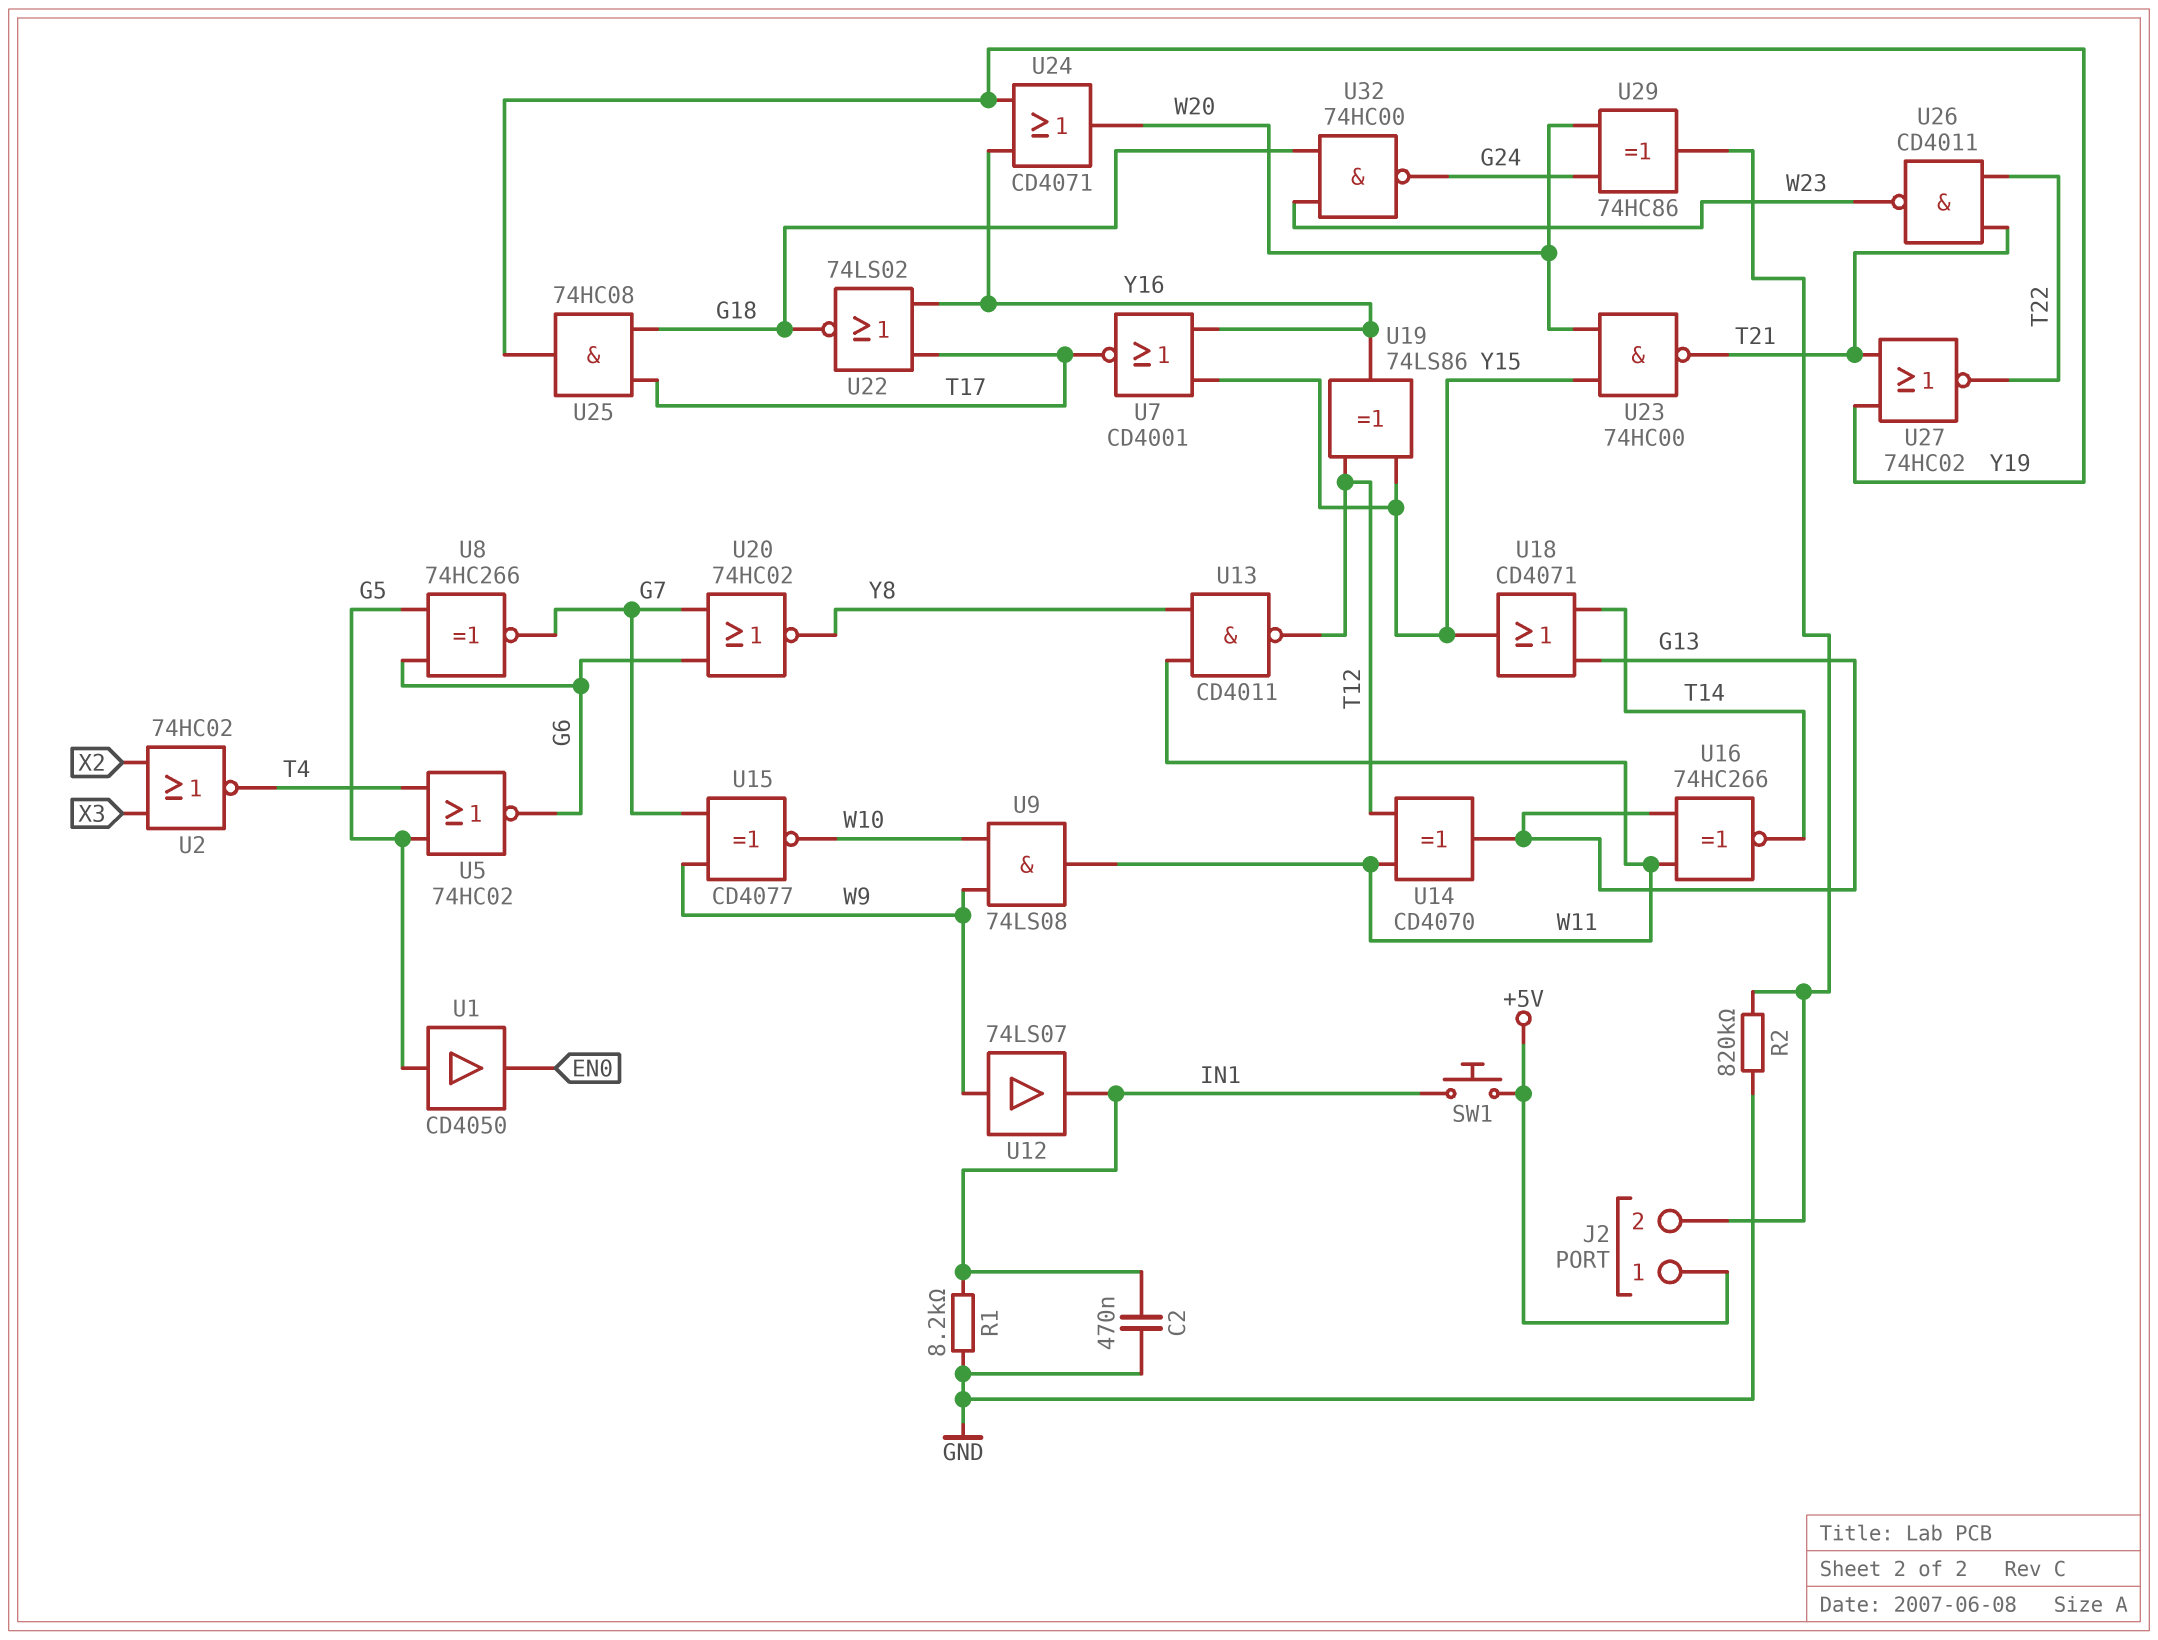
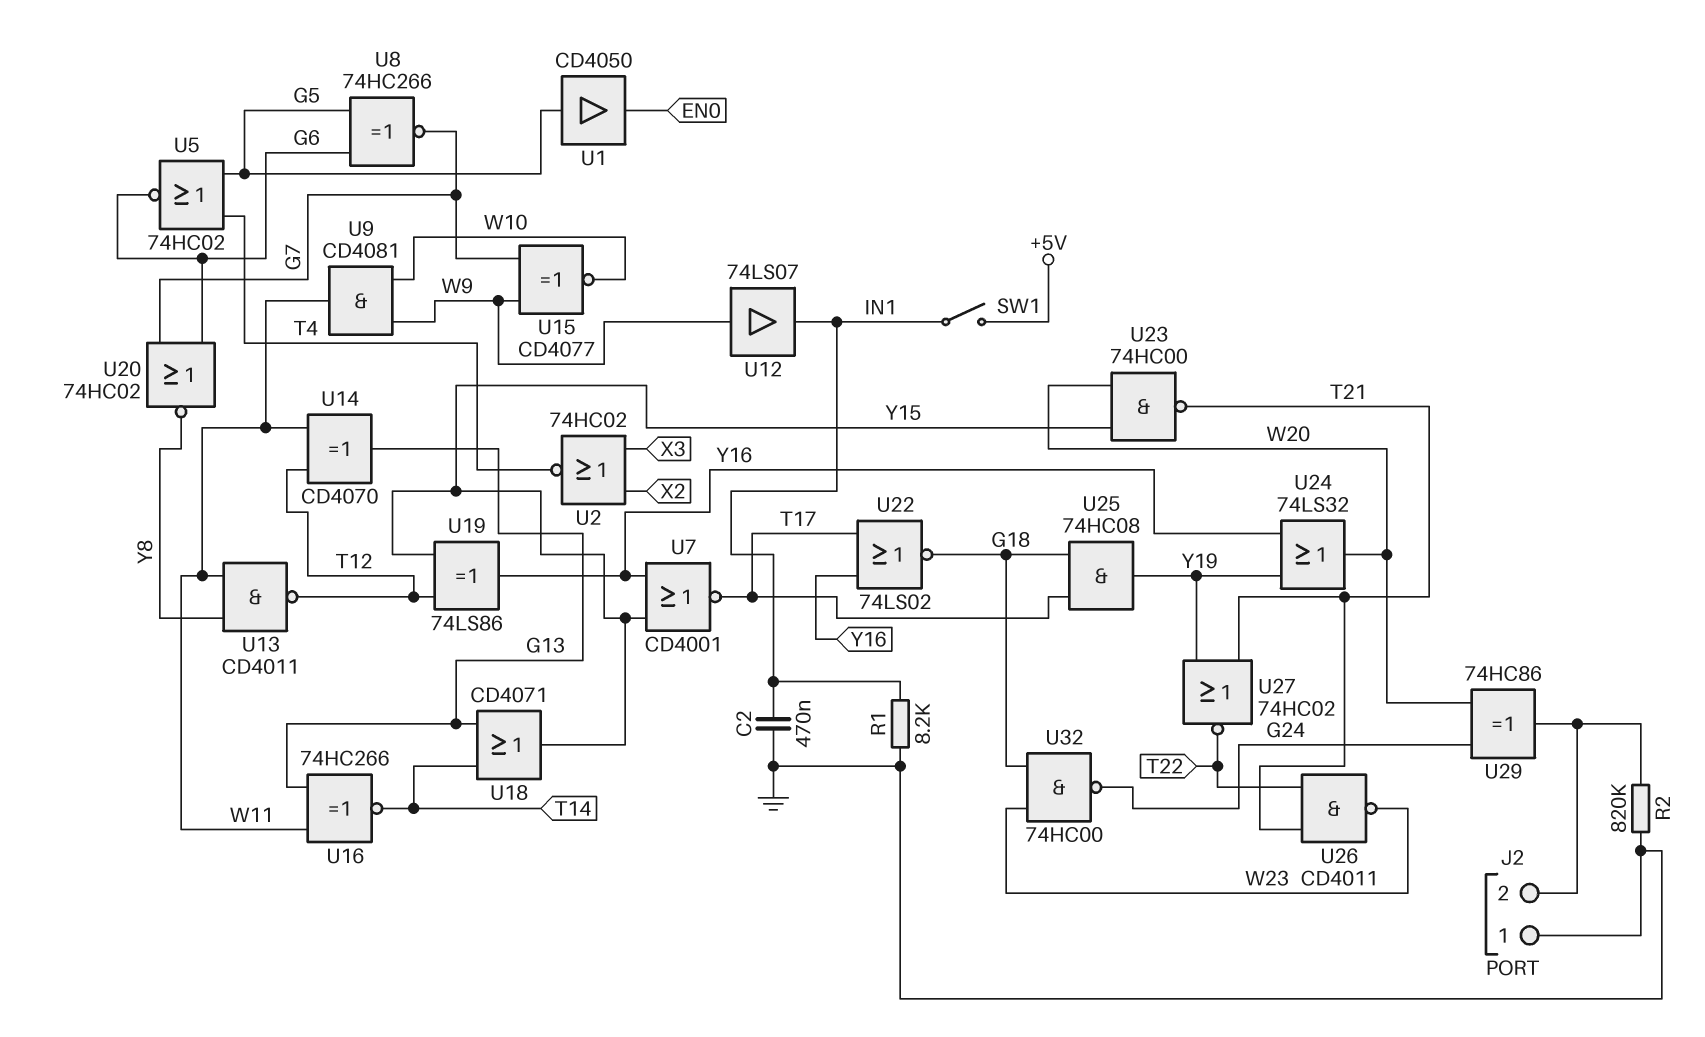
J2 pin 1: +5V -> GND
SW1: button (+5V, IN1) -> switch (+5V, IN1)
U9: AND 74LS08 (in W9, in W10, out W11) -> AND CD4081 (in W9, in W10, out W11)
U24: OR CD4071 (in Y16, in Y19, out W20) -> OR 74LS32 (in Y16, in Y19, out W20)

